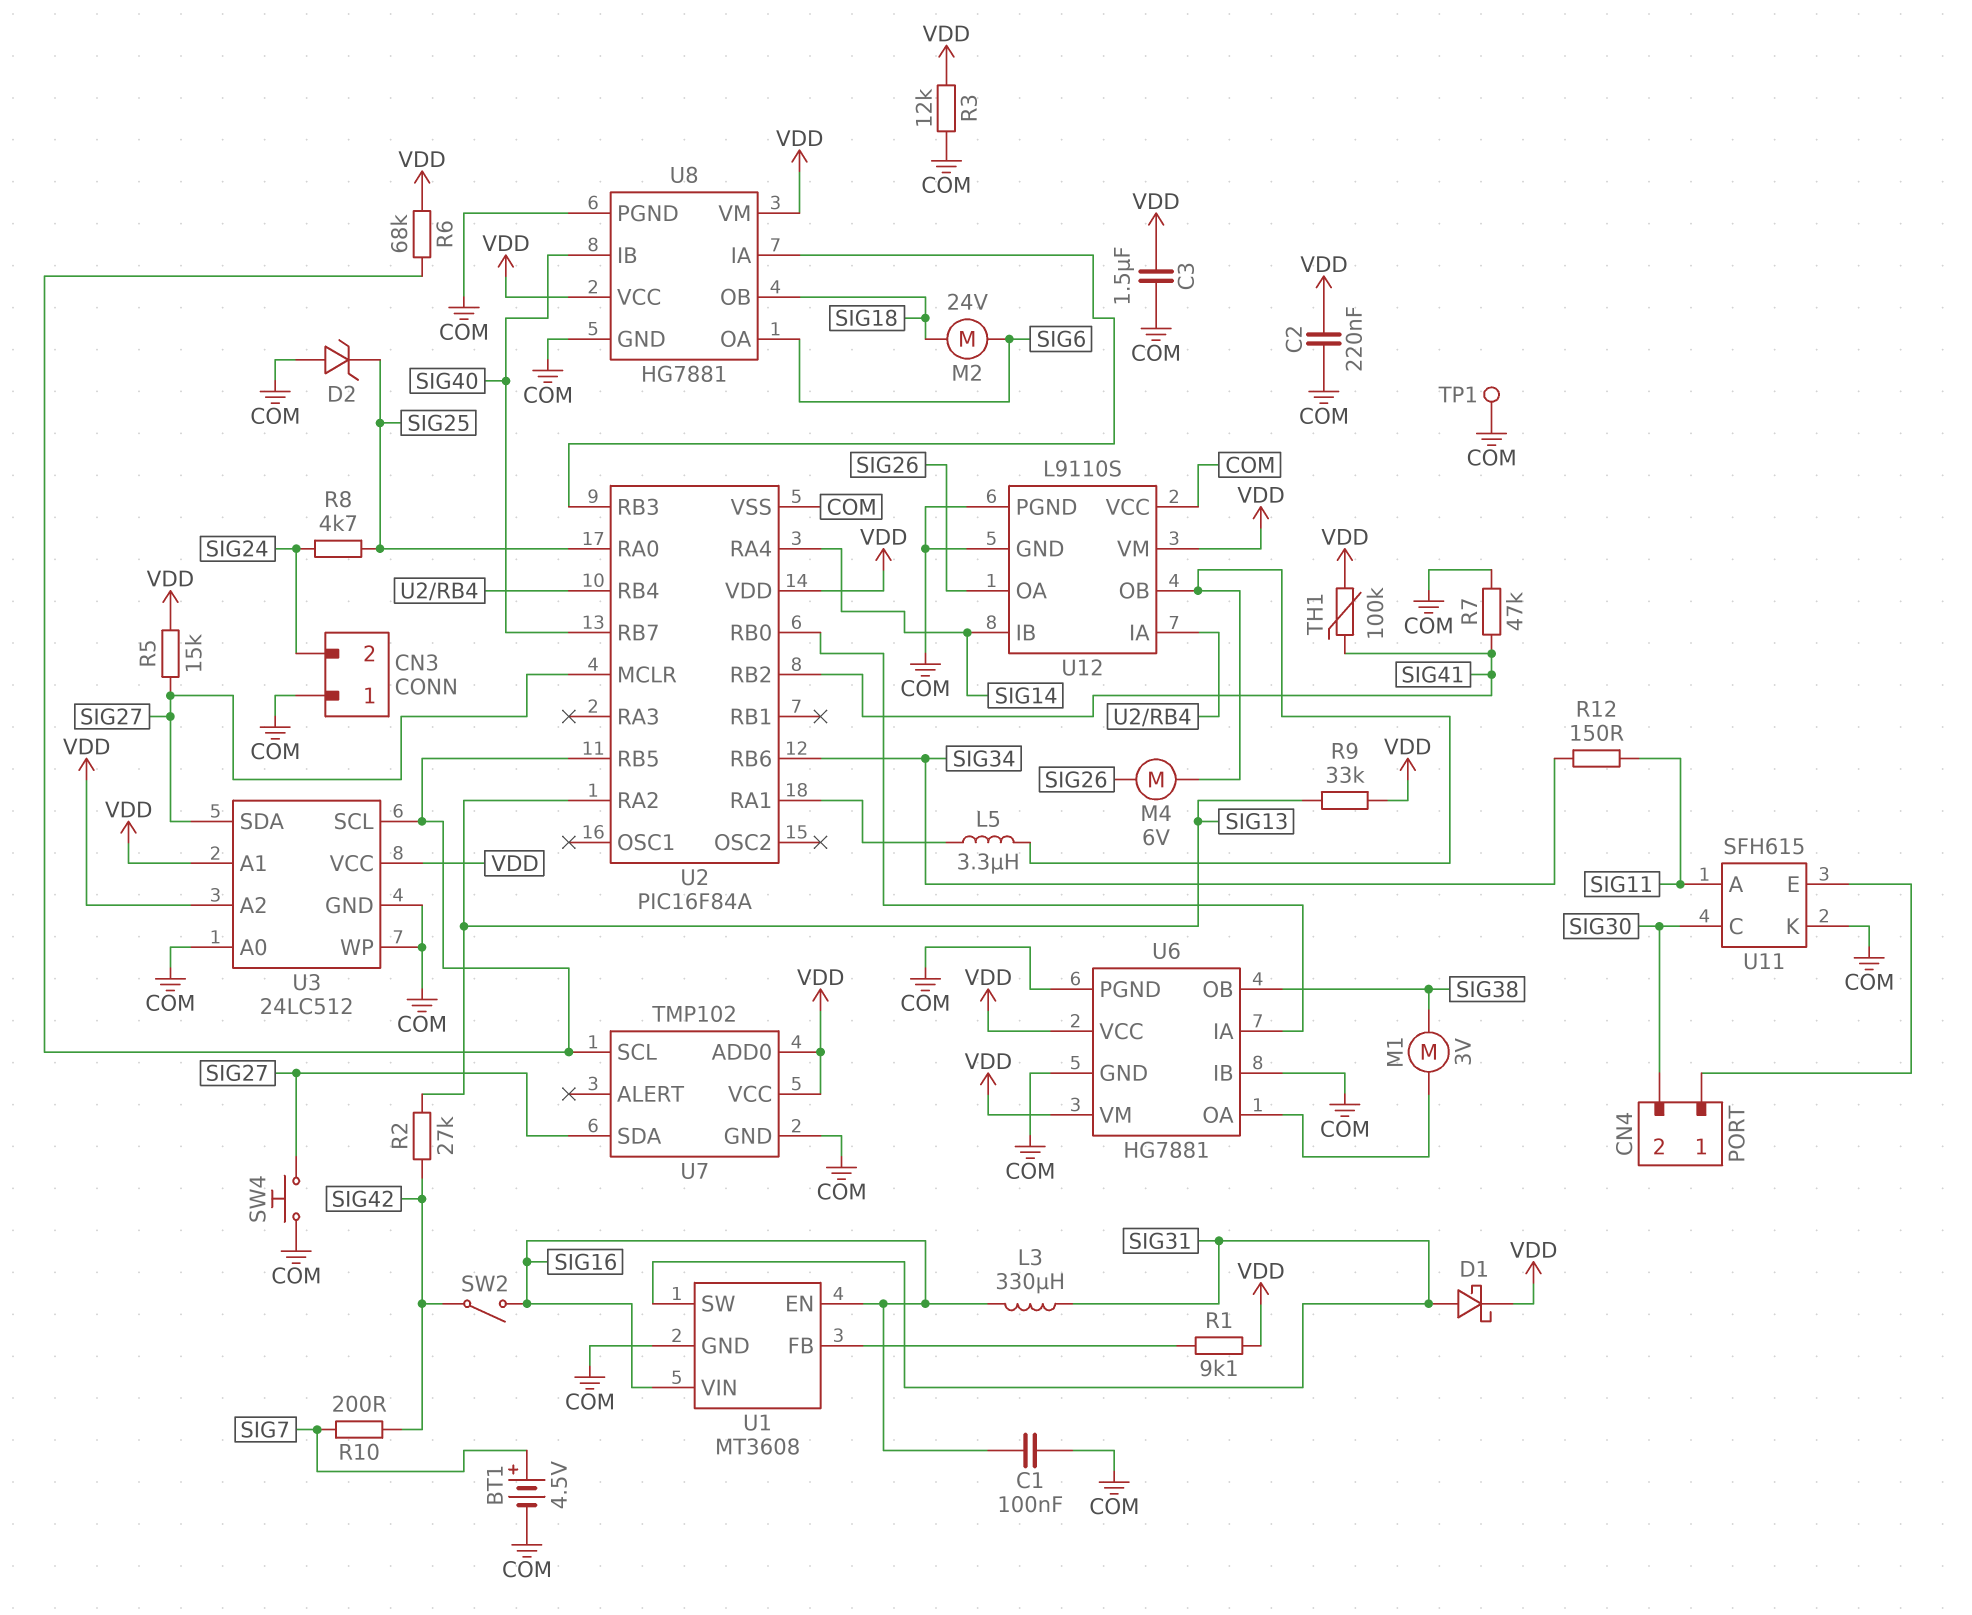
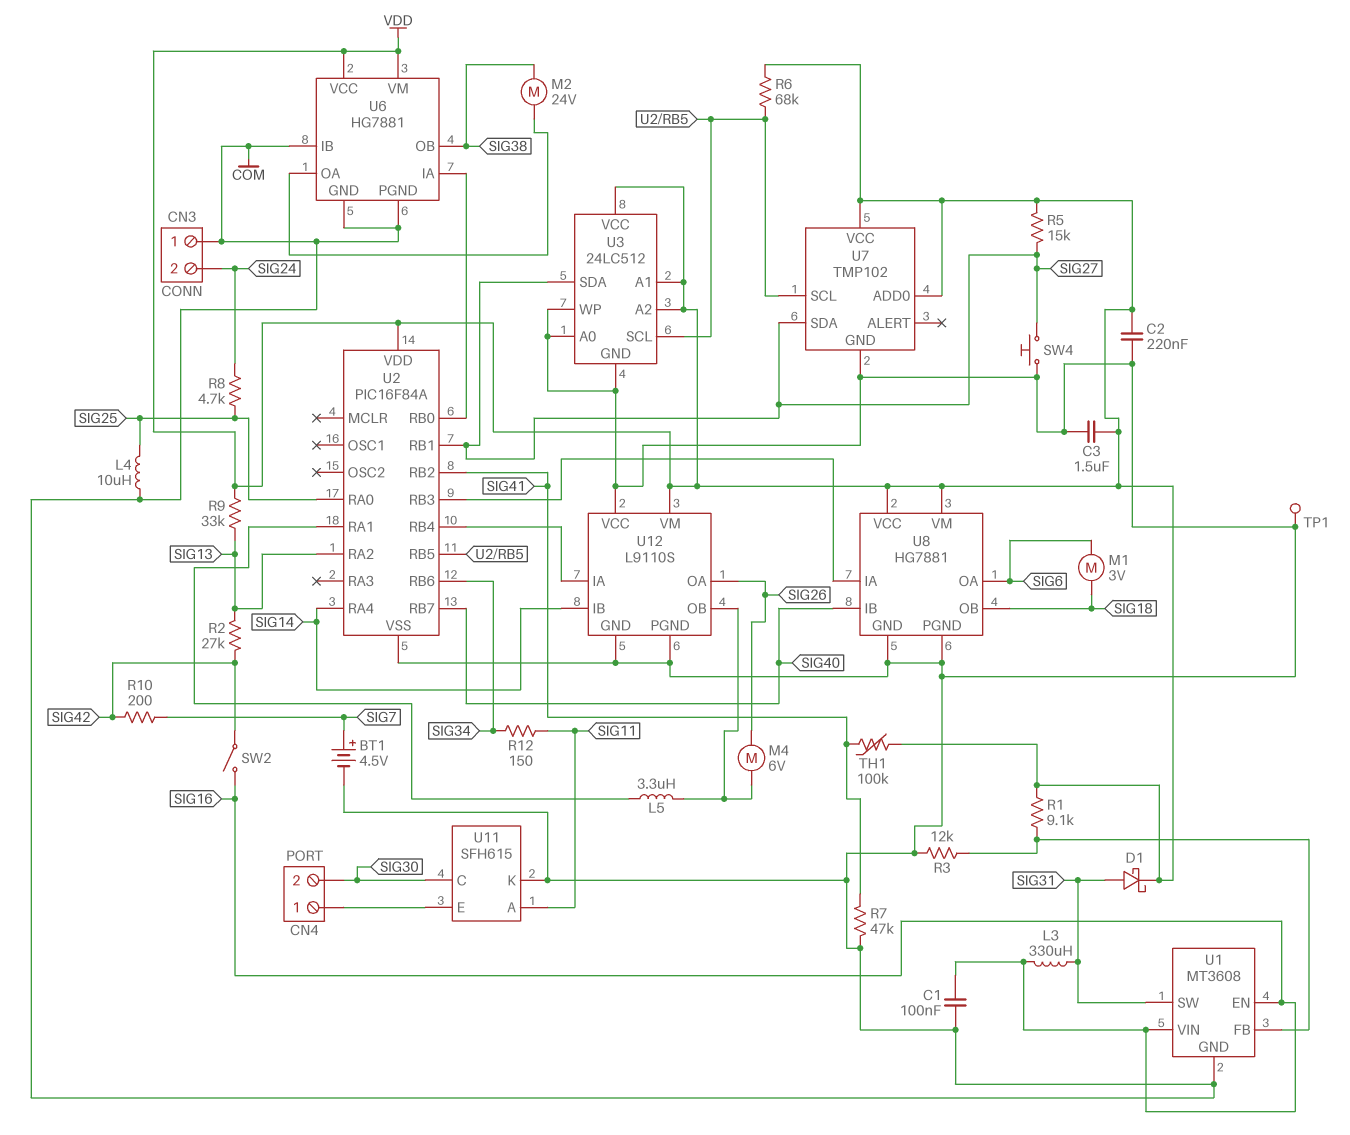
D2: zener (A COM, K SIG25) -> none
L4: none -> 10uH (COM, SIG25)
M1: motor 3V (SIG38, U6/OA) -> motor 3V (SIG6, SIG18)
M2: motor 24V (SIG6, SIG18) -> motor 24V (SIG38, U6/OA)
R3: 12k (COM, VDD) -> 12k (COM, U1/FB)
U2 pin MCLR: SIG27 -> none
U2 pin RB1: none -> SIG27

